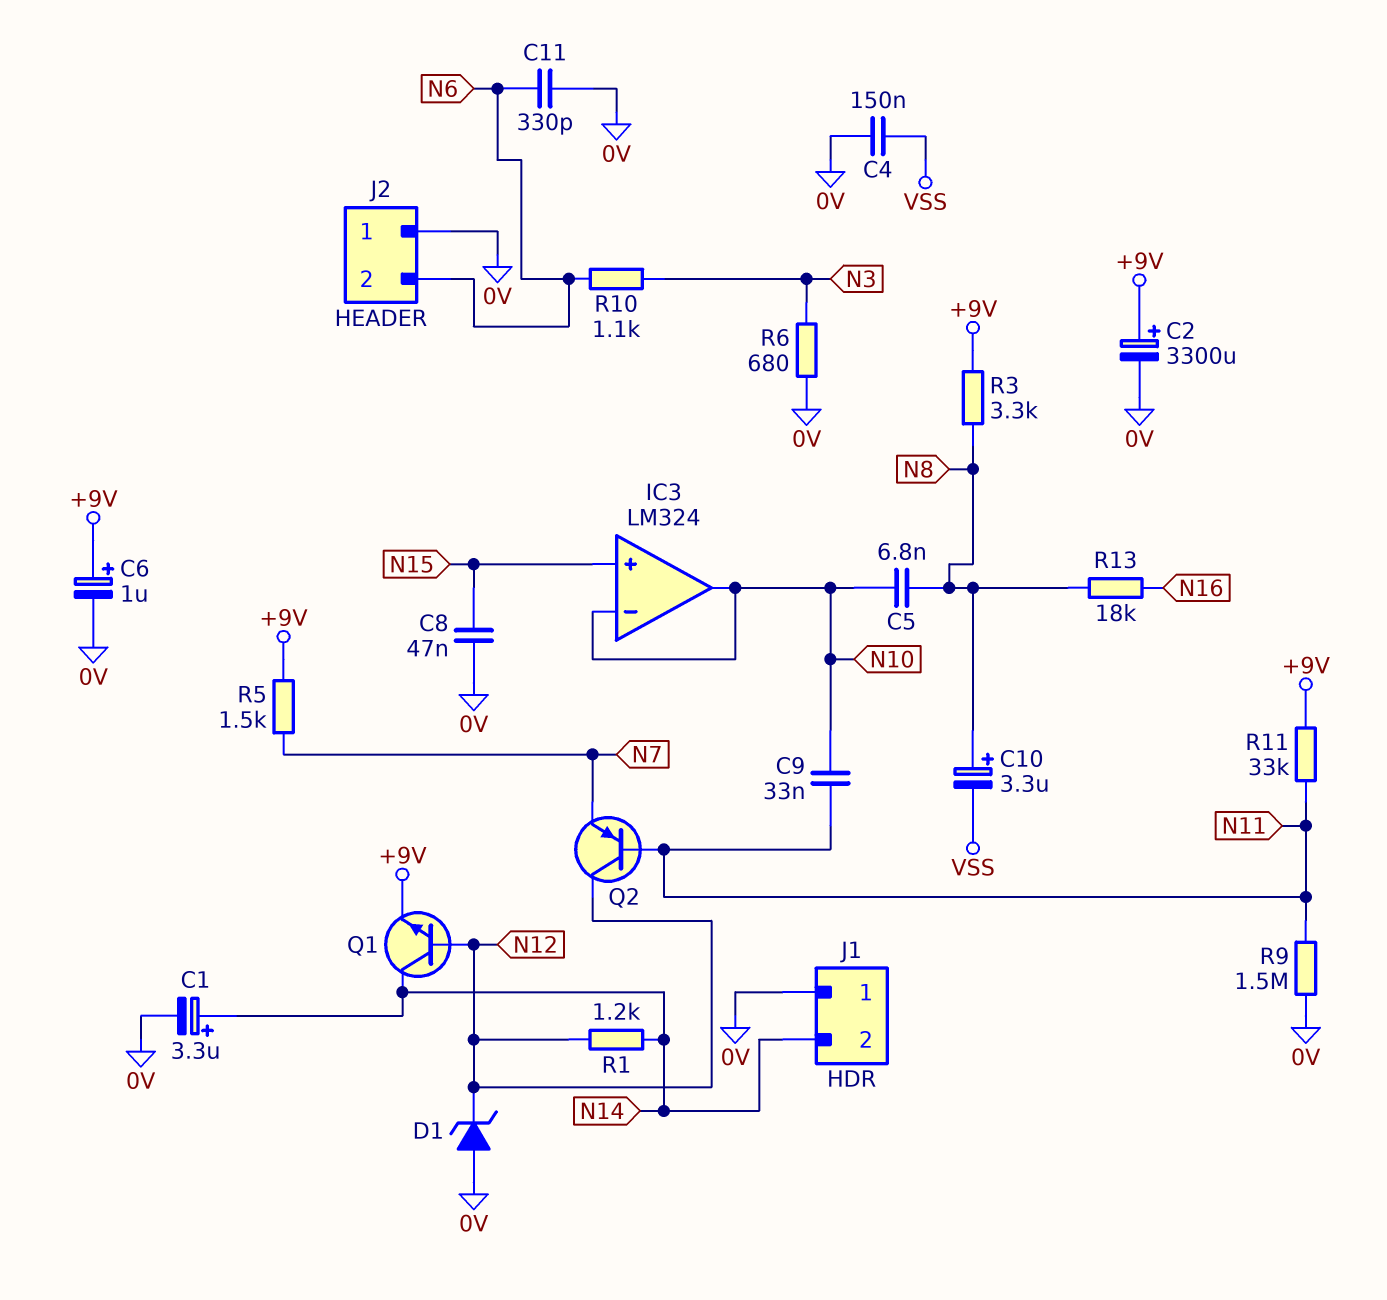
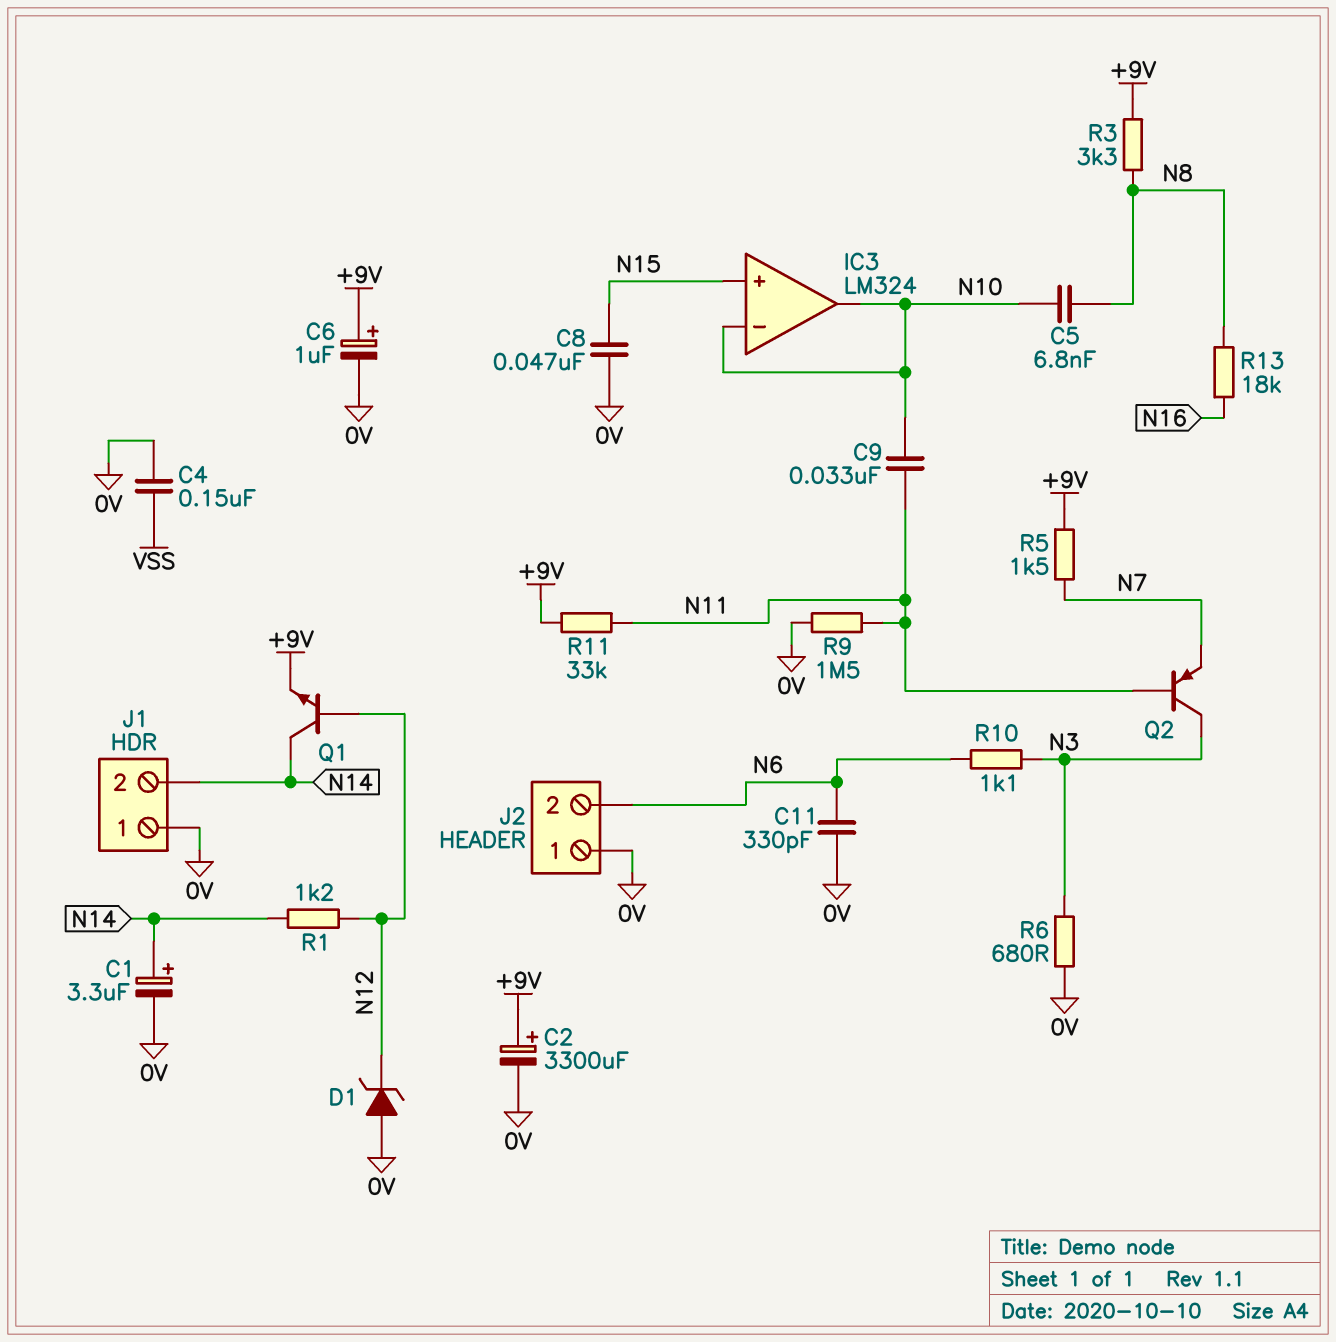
C10: 3.3uF (plus N8, minus VSS) -> none
Q2: PNP (B N11, C N12, E N7) -> PNP (B N11, C N3, E N7)

